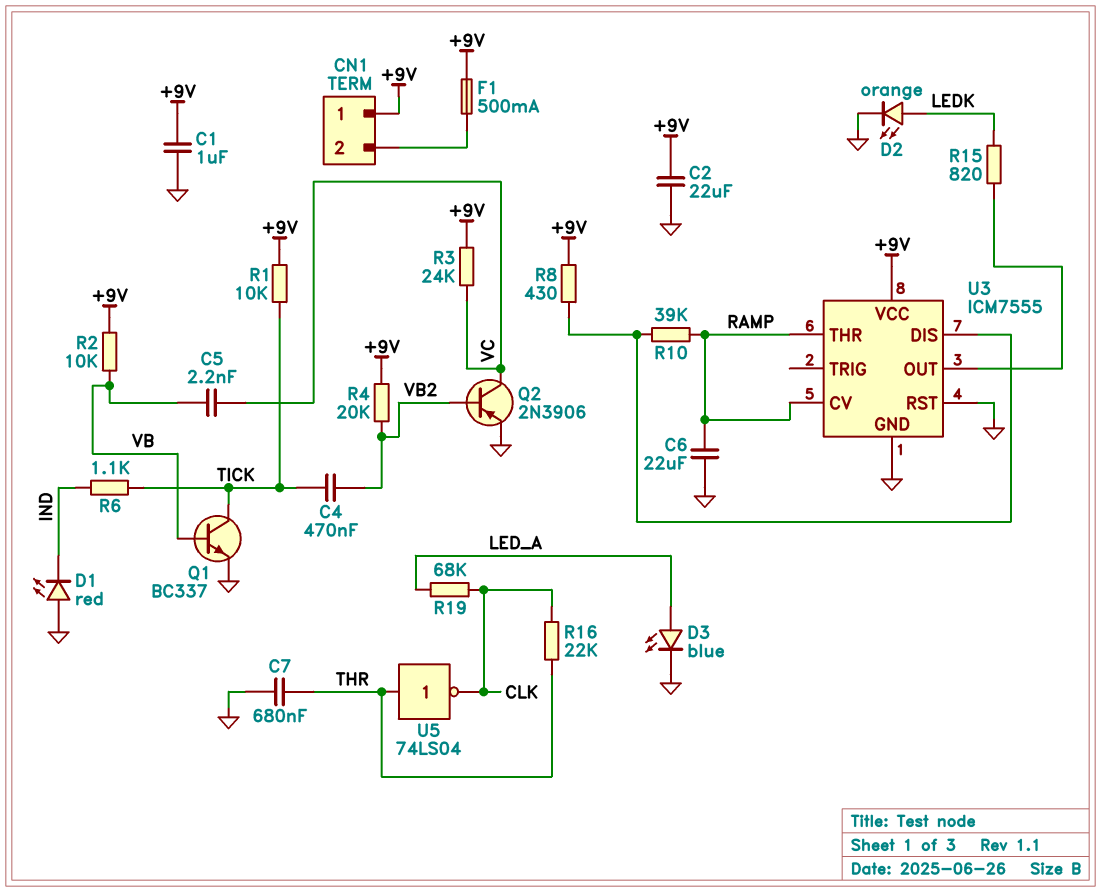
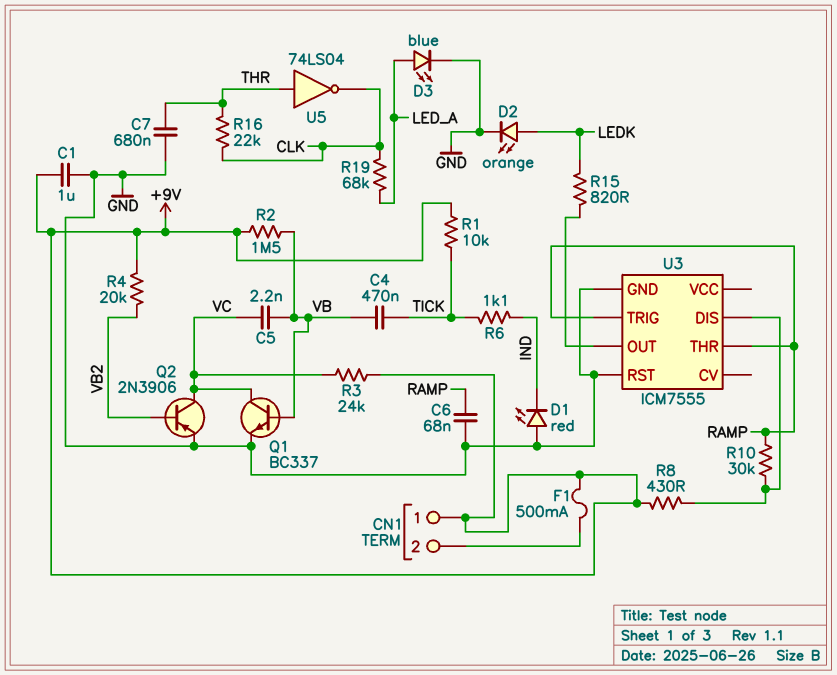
C2: 22uF (+9V, GND) -> none
C4: 470nF (TICK, VB2) -> 470nF (TICK, VB)
C6: 22uF (GND, RAMP) -> 68nF (GND, RAMP)
Q1: NPN BC337 (B VB, C TICK, E GND) -> NPN BC337 (B VB, C VC, E GND)
R2: 10k (+9V, VB) -> 1.5M (+9V, VB)
R10: 39k (RAMP, U3/DIS) -> 30k (RAMP, U3/DIS)
U3 pin CV: RAMP -> none
U3 pin TRIG: none -> RAMP
U3 pin VCC: +9V -> none

